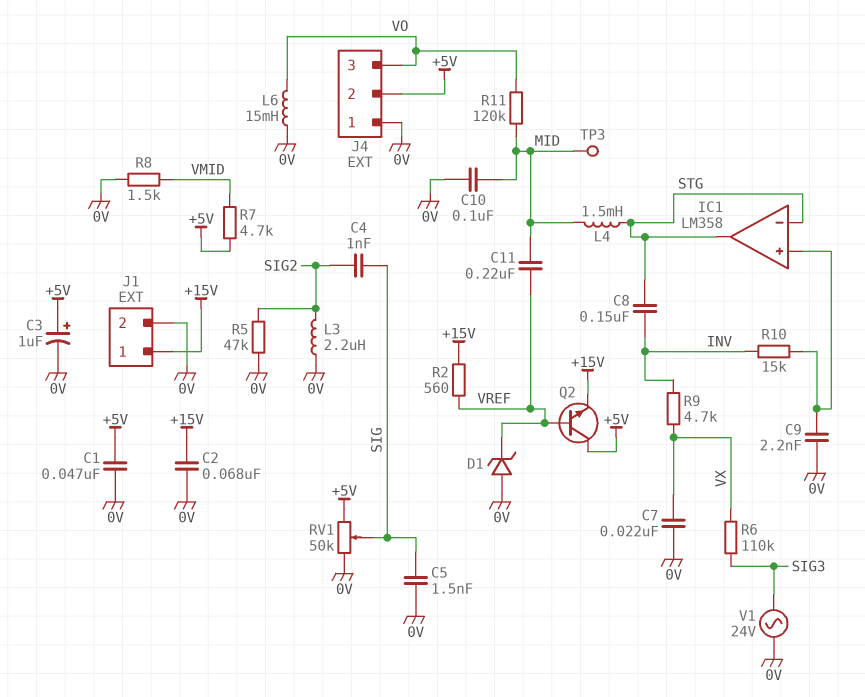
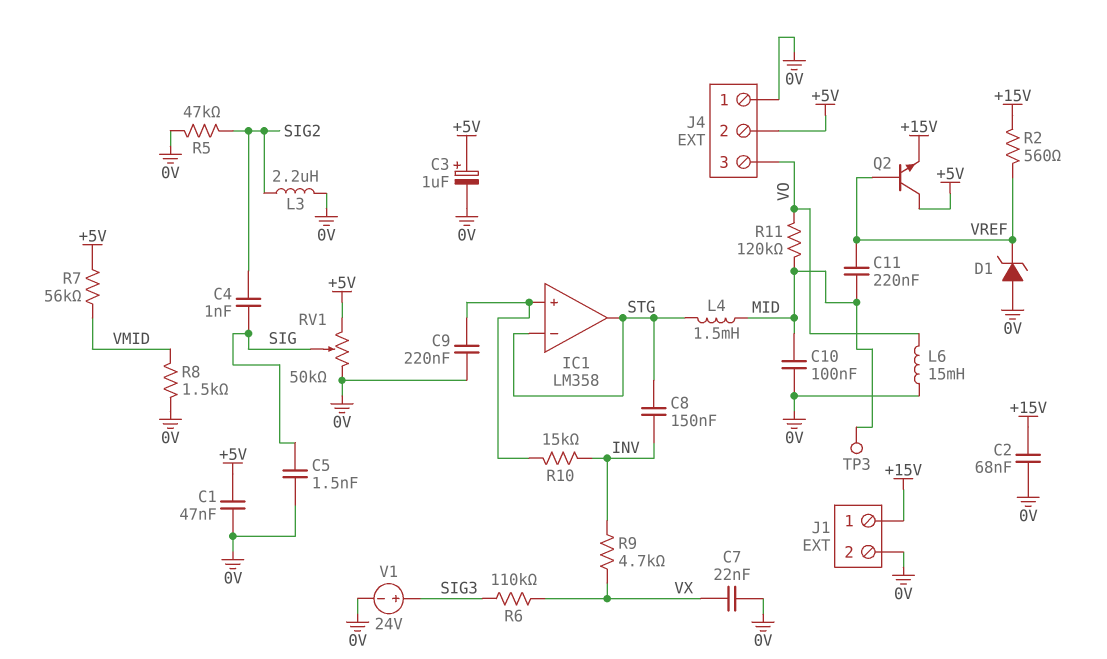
C9: 2.2nF (0V, IC1/in+) -> 220nF (0V, IC1/in+)
R7: 4.7k (+5V, VMID) -> 56k (+5V, VMID)
V1: AC 24V (0V, SIG3) -> 24V (plus SIG3, minus 0V)

